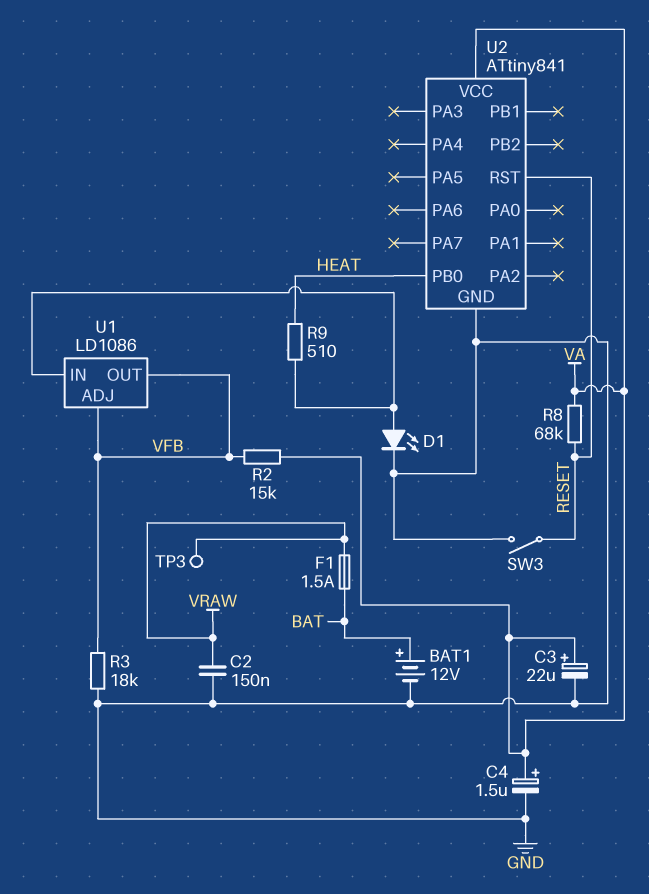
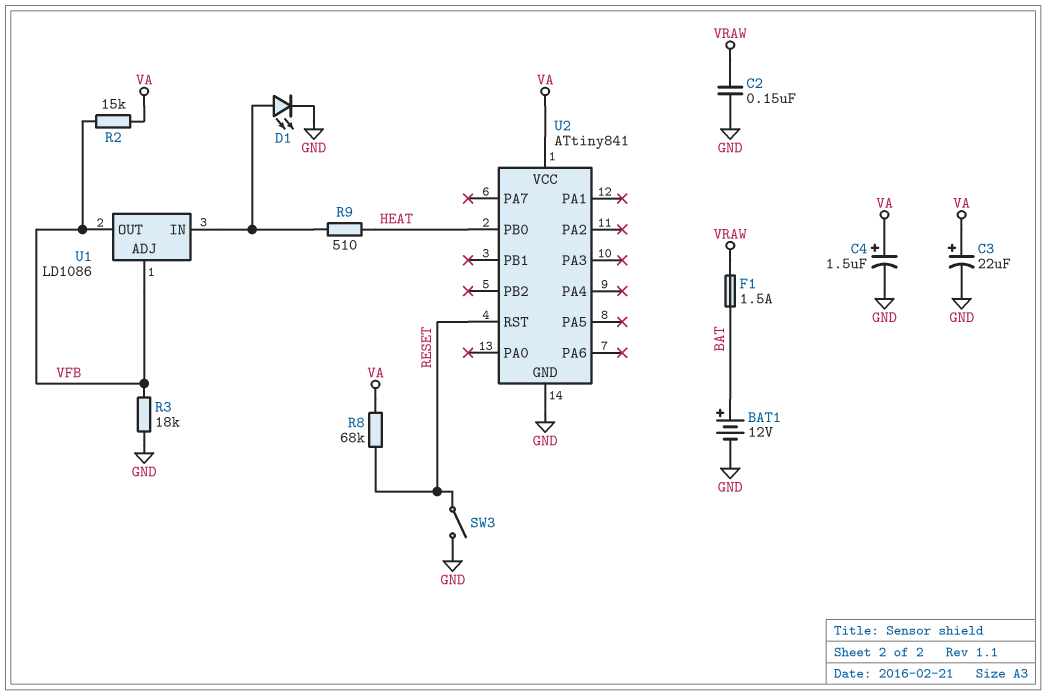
TP3: test point (VRAW) -> none

